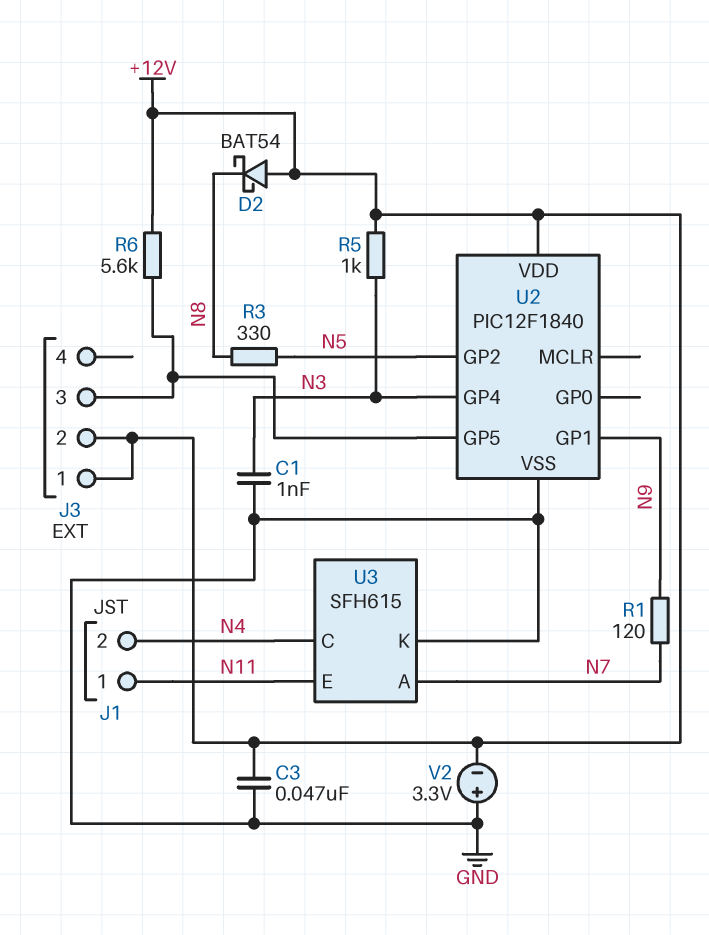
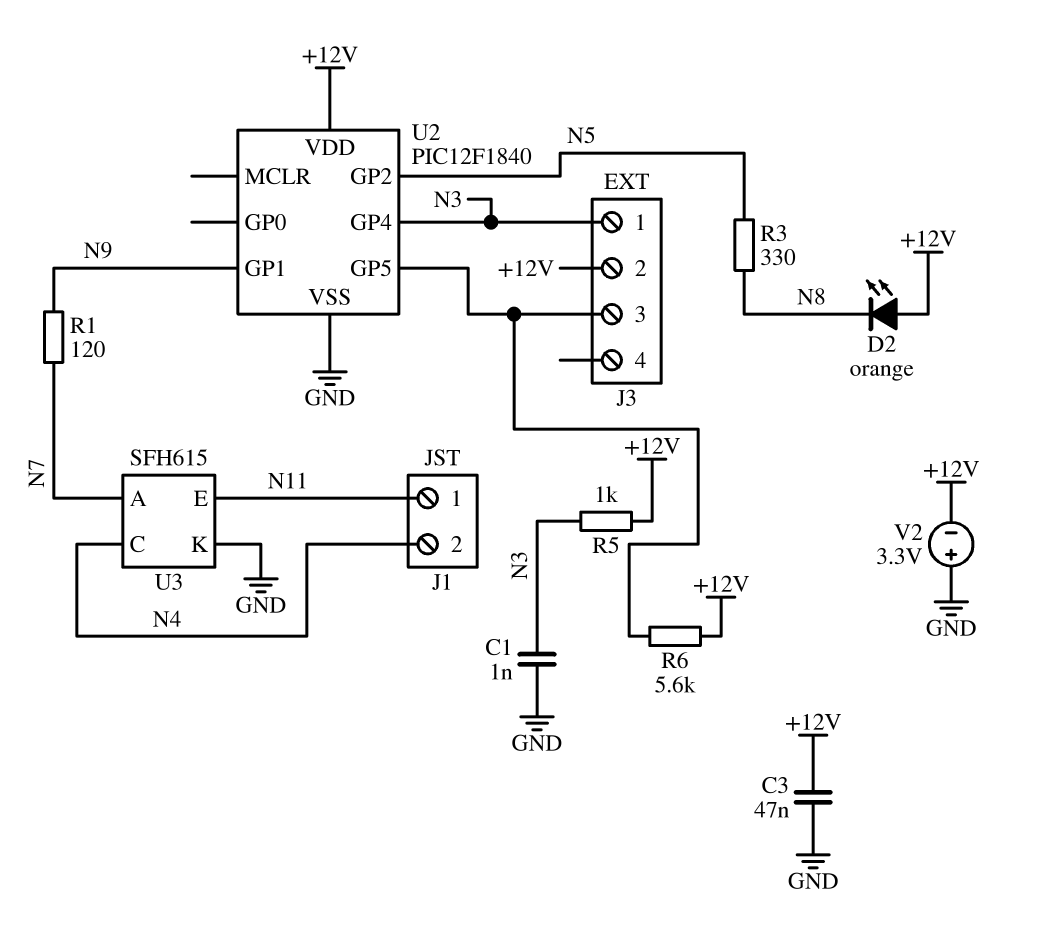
D2: schottky BAT54 (A +12V, K N8) -> LED orange (A +12V, K N8)
J3 pin 1: +12V -> N3

